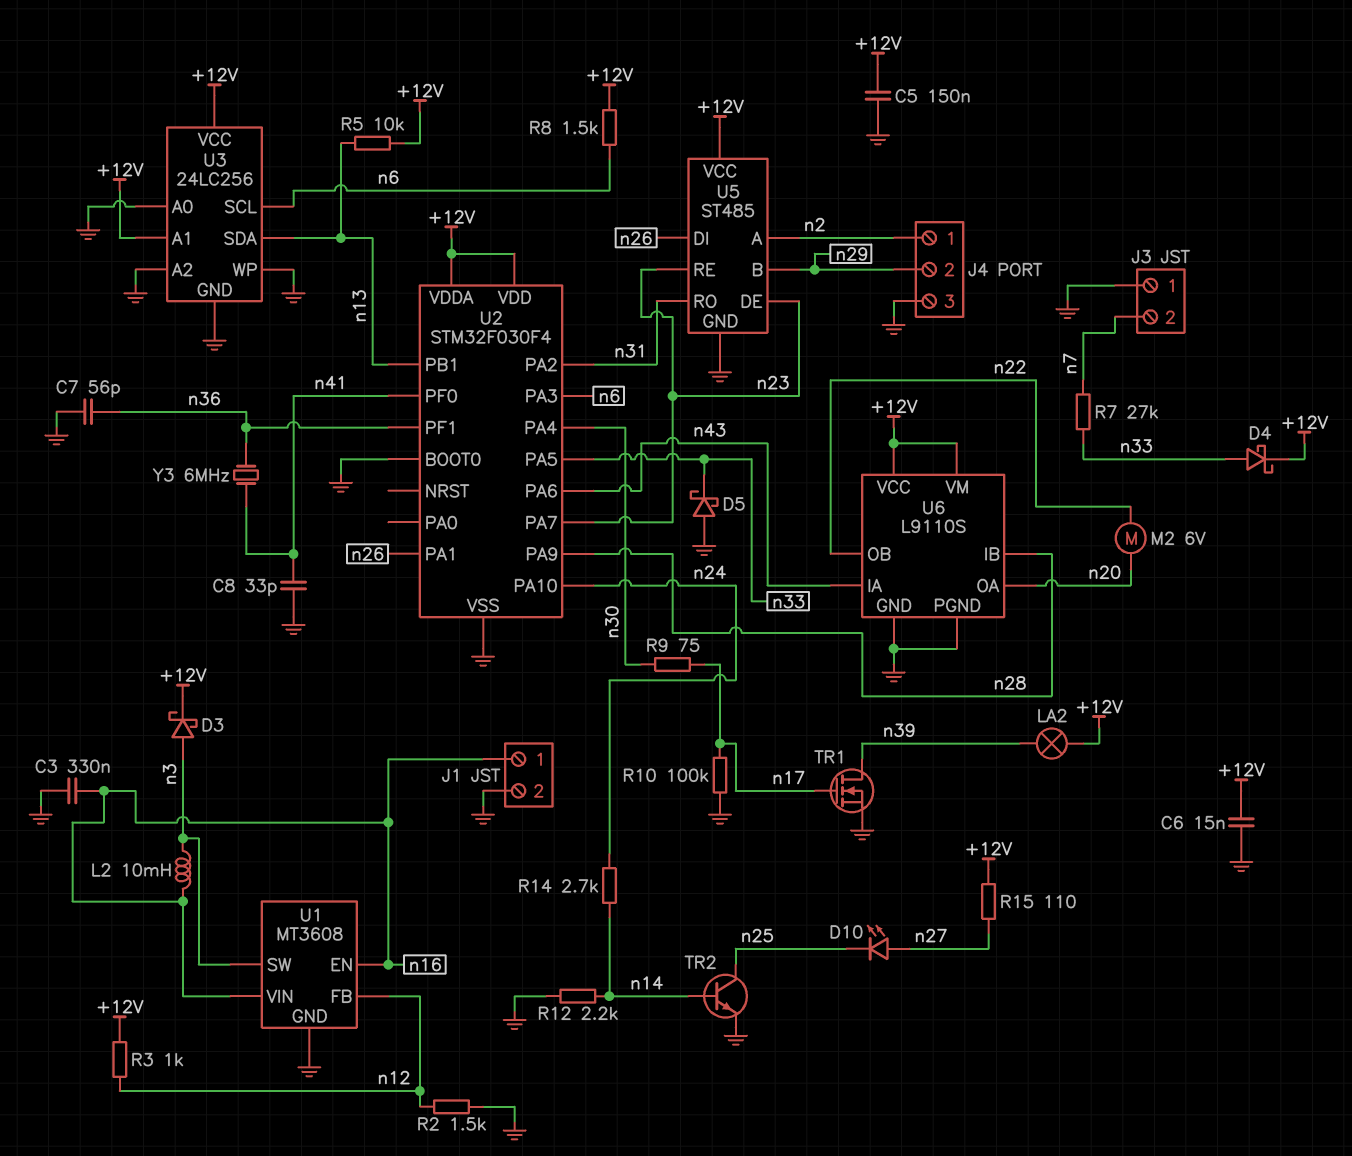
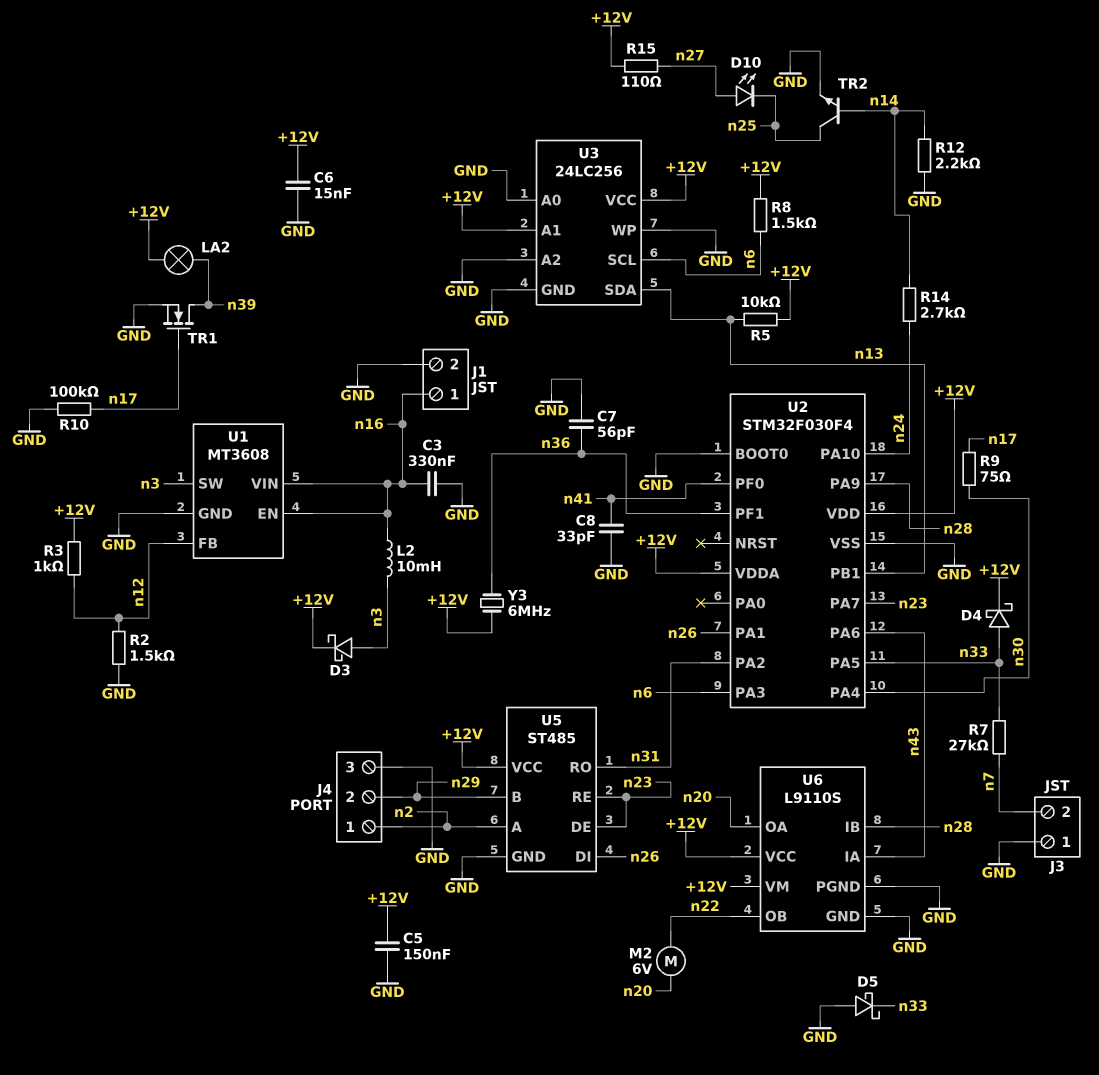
Y3: 6MHz (n36, n41) -> 6MHz (+12V, n36)

